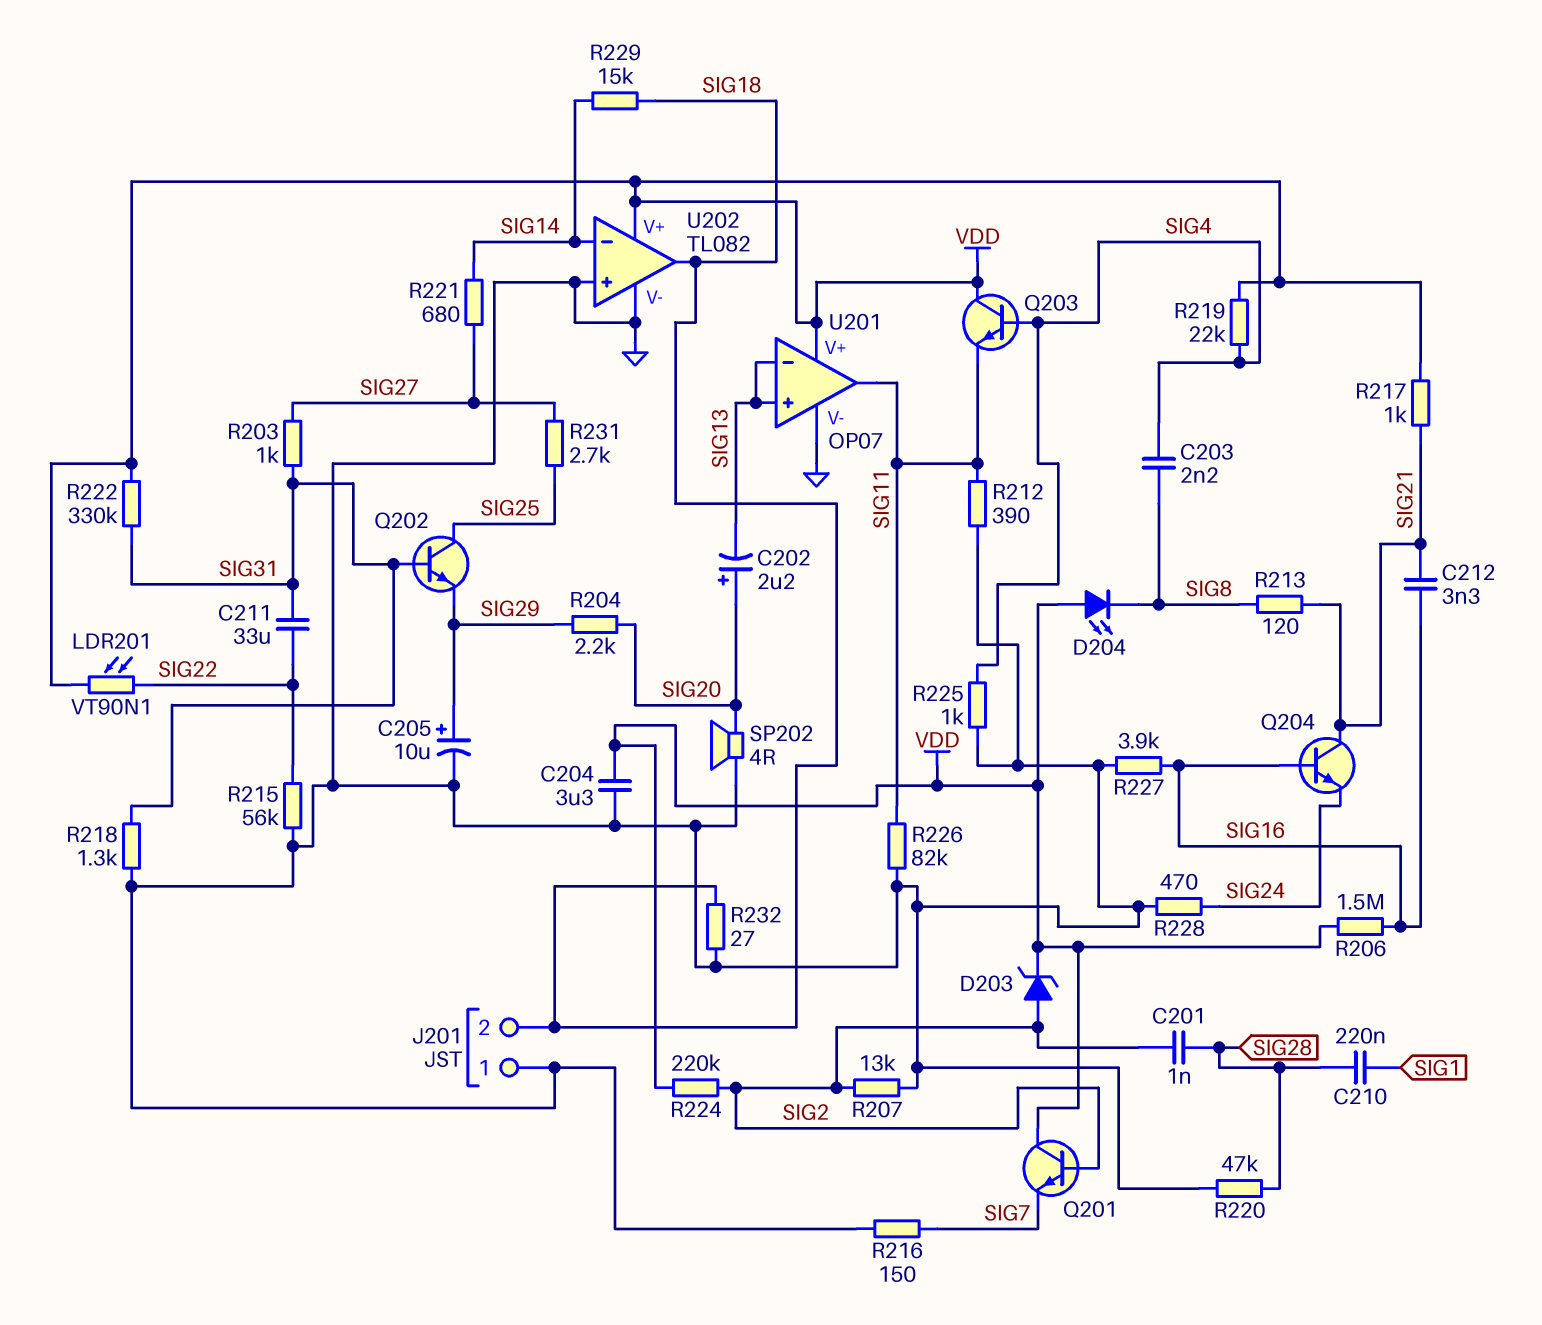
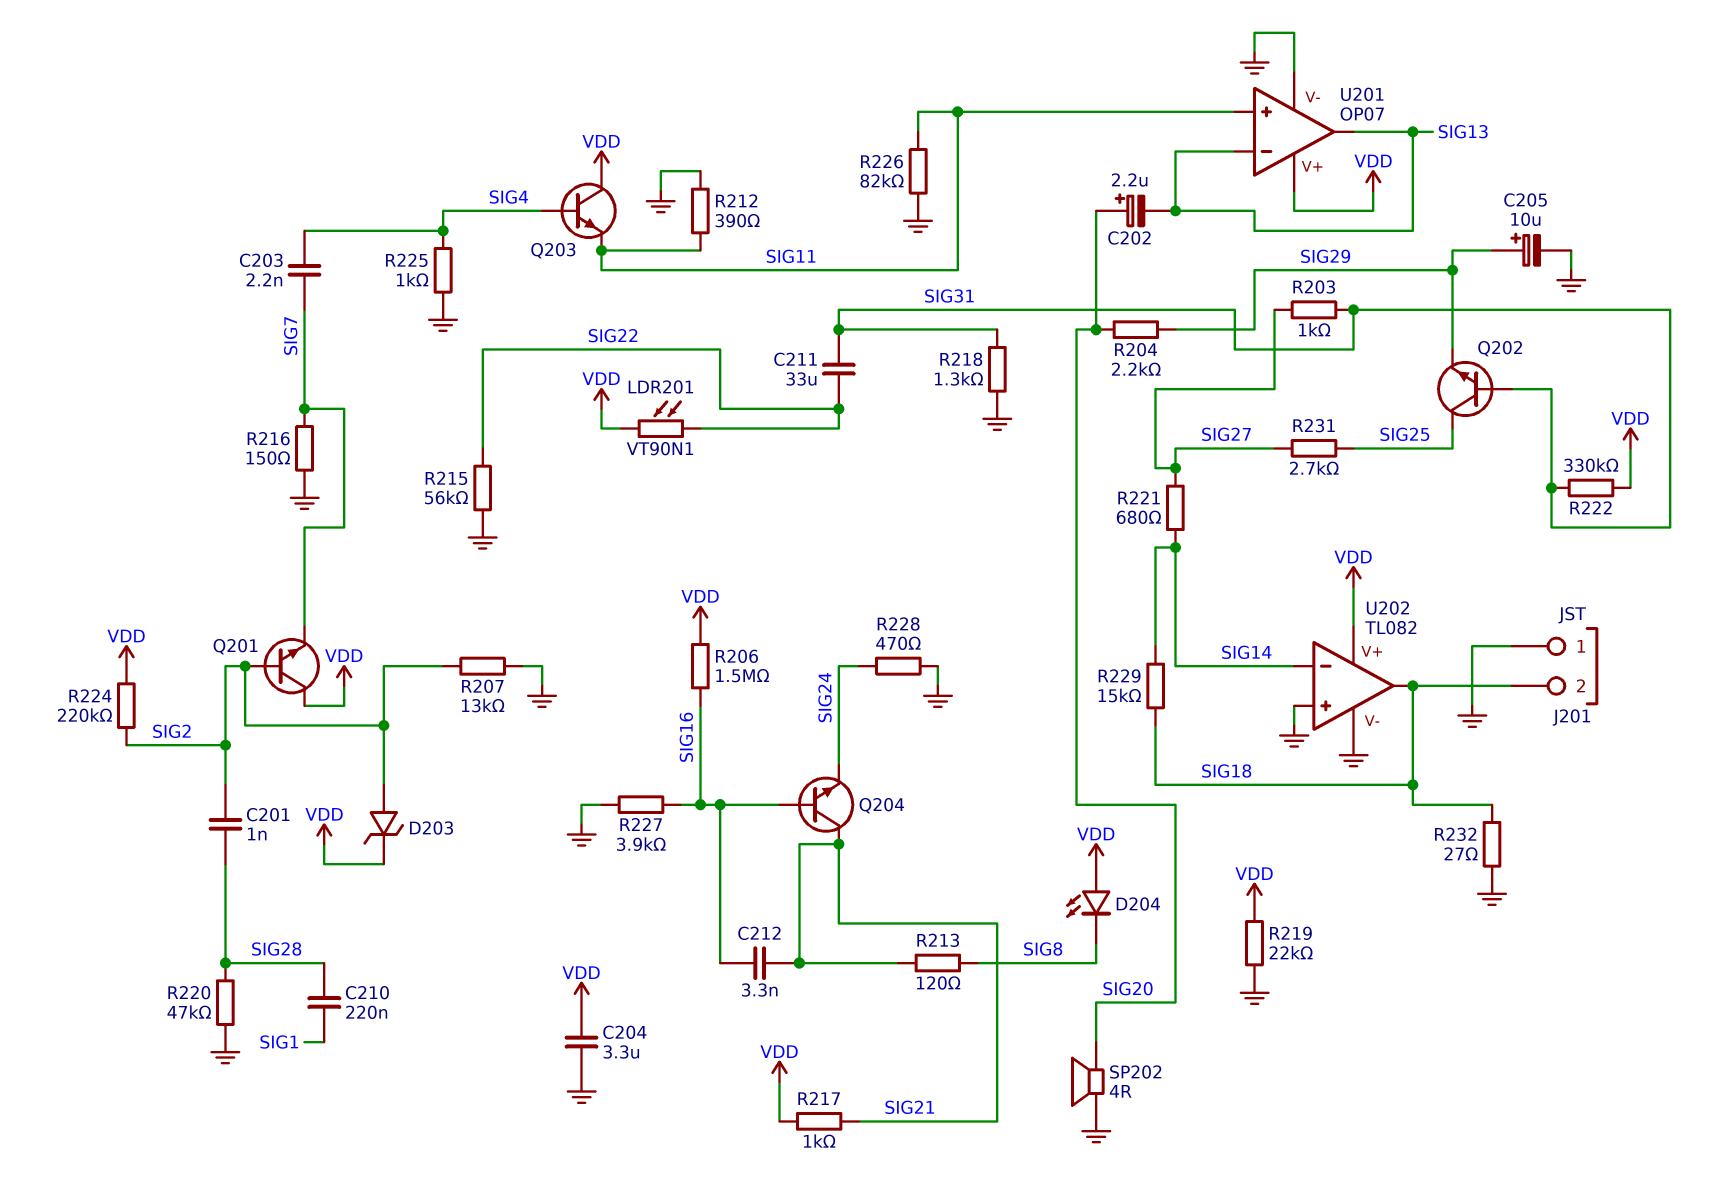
C203: 2.2nF (SIG4, SIG8) -> 2.2nF (SIG4, SIG7)
R219: 22k (SIG4, VDD) -> 22k (GND, VDD)
U201 pin in+: SIG13 -> SIG11
U201 pin out: SIG11 -> SIG13

